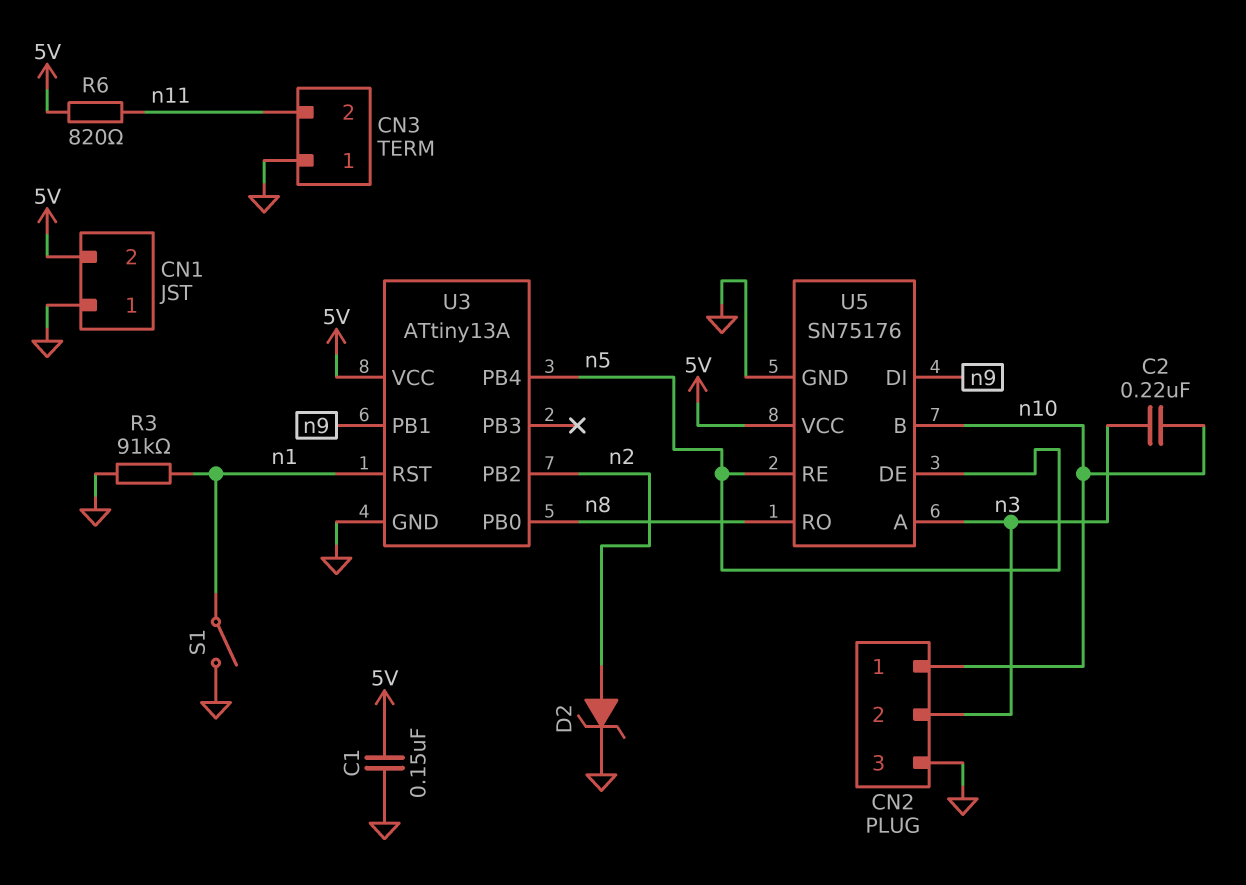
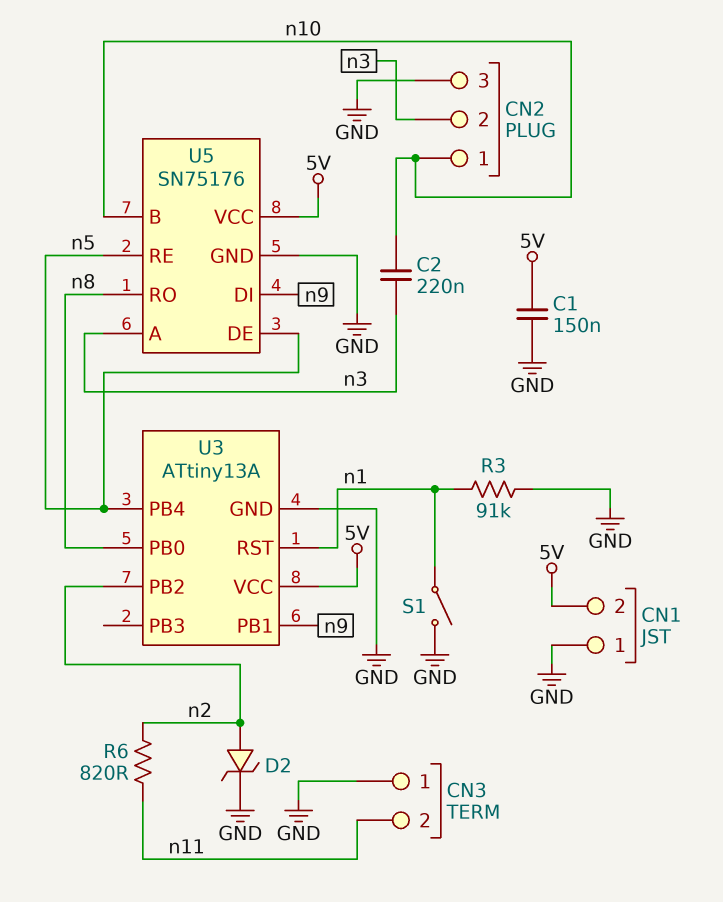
R6: 820 (5V, n11) -> 820 (n2, n11)

